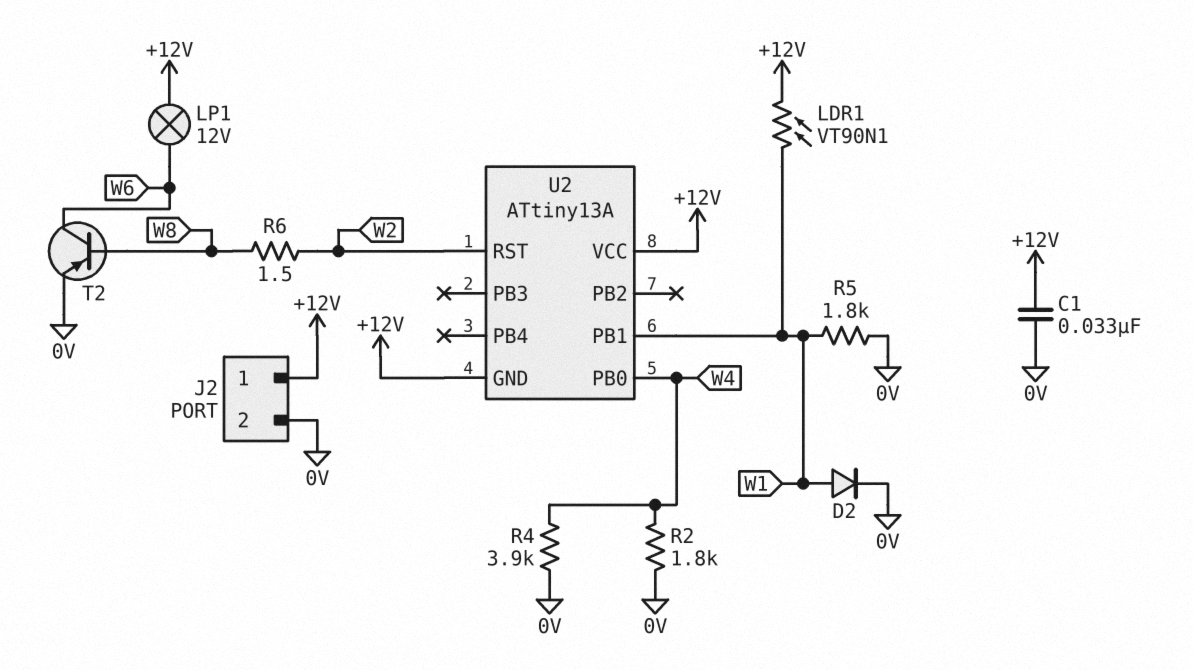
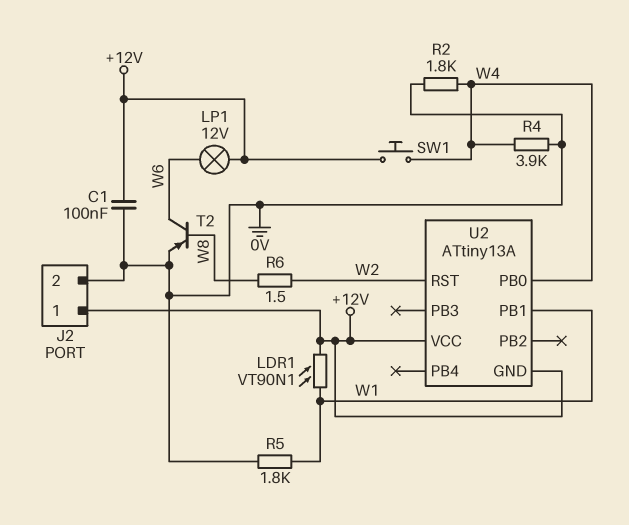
C1: 33nF (+12V, 0V) -> 100nF (+12V, 0V)
D2: diode (A W1, K 0V) -> none
SW1: none -> button (+12V, W4)

